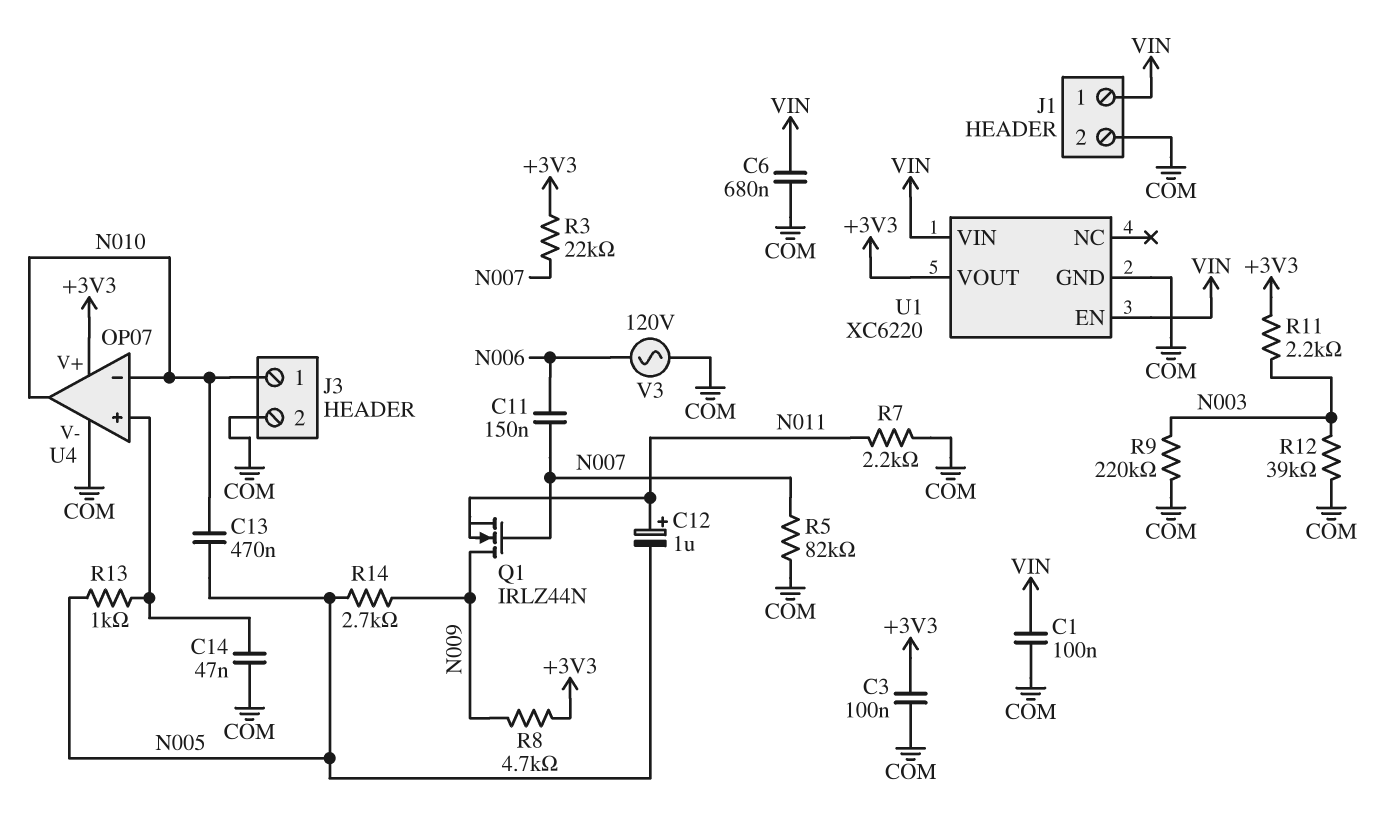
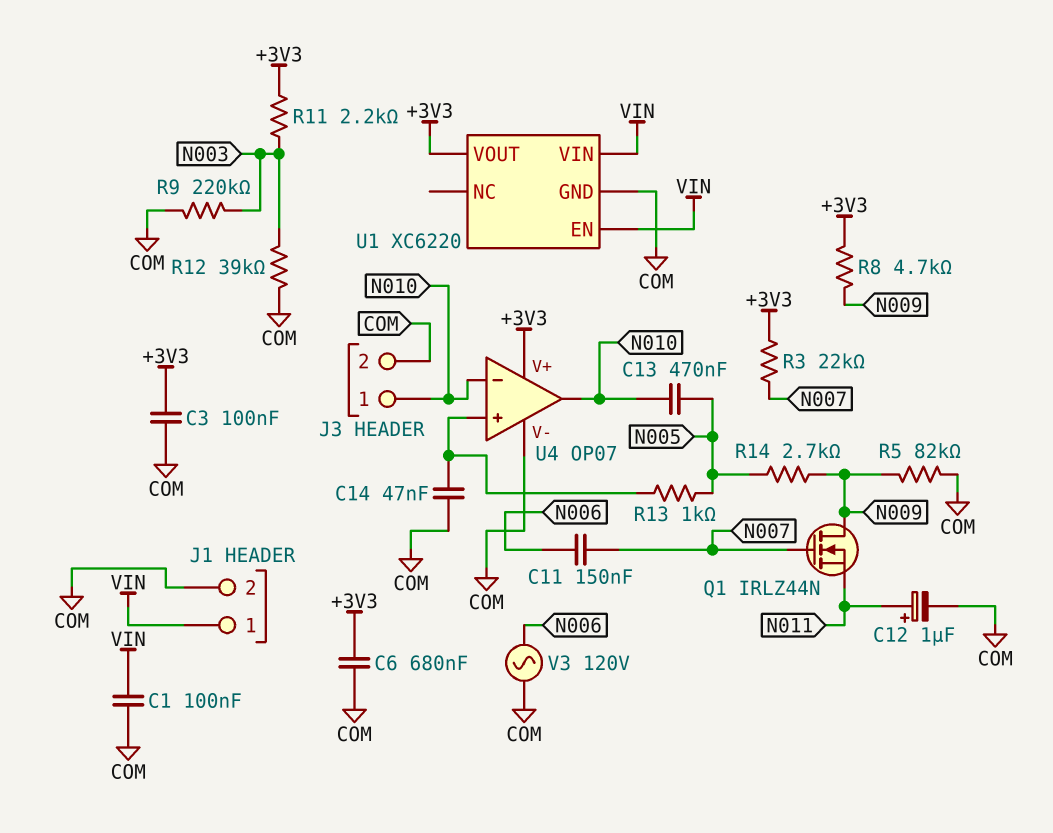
C6: 680nF (COM, VIN) -> 680nF (+3V3, COM)
C12: 1uF (plus N011, minus N005) -> 1uF (plus N011, minus COM)
R5: 82k (COM, N007) -> 82k (COM, N009)
R7: 2.2k (COM, N011) -> none

